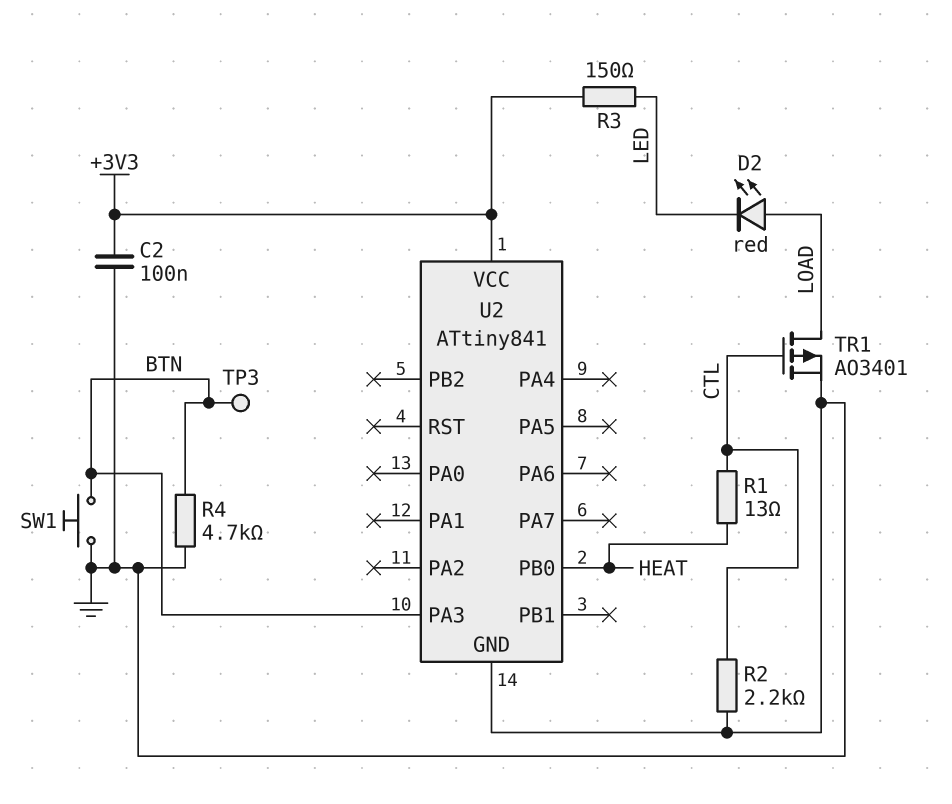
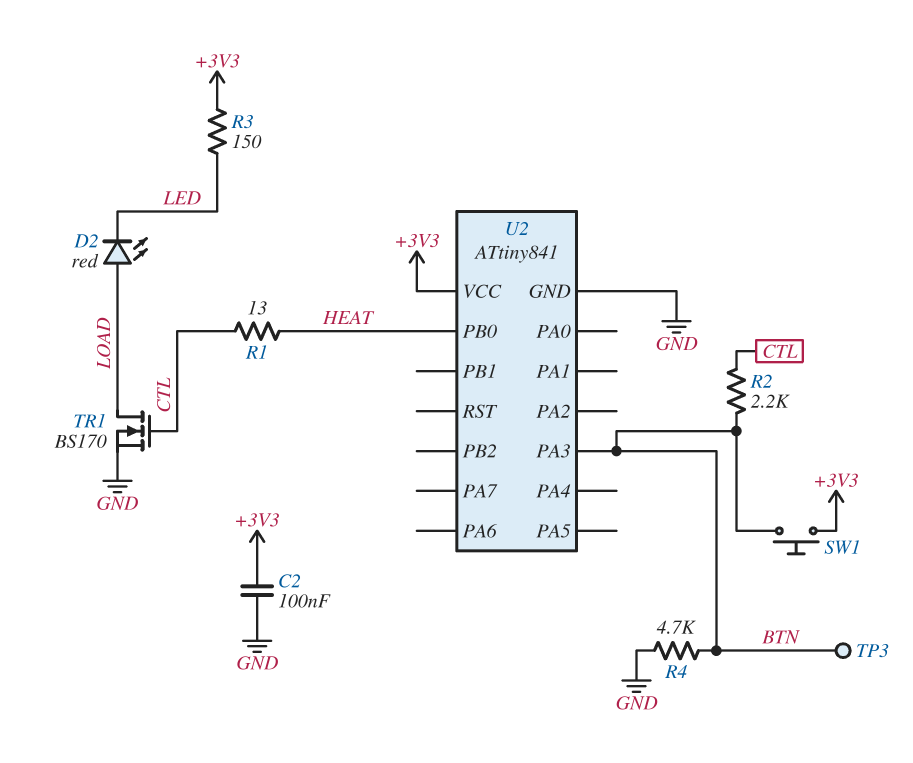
R2: 2.2k (CTL, GND) -> 2.2k (BTN, CTL)
SW1: button (BTN, GND) -> button (+3V3, BTN)
TR1: PMOS AO3401 (G CTL, D LOAD, S GND) -> NMOS BS170 (G CTL, D LOAD, S GND)

